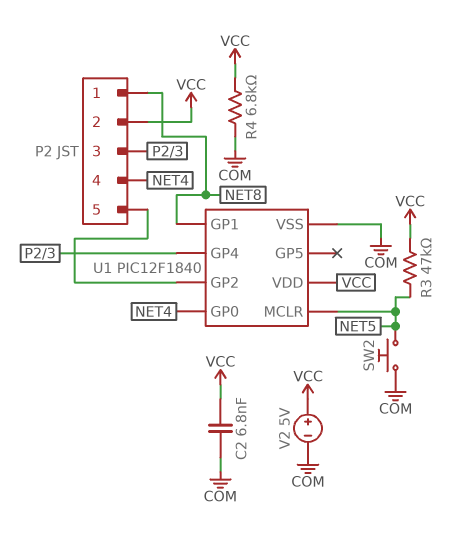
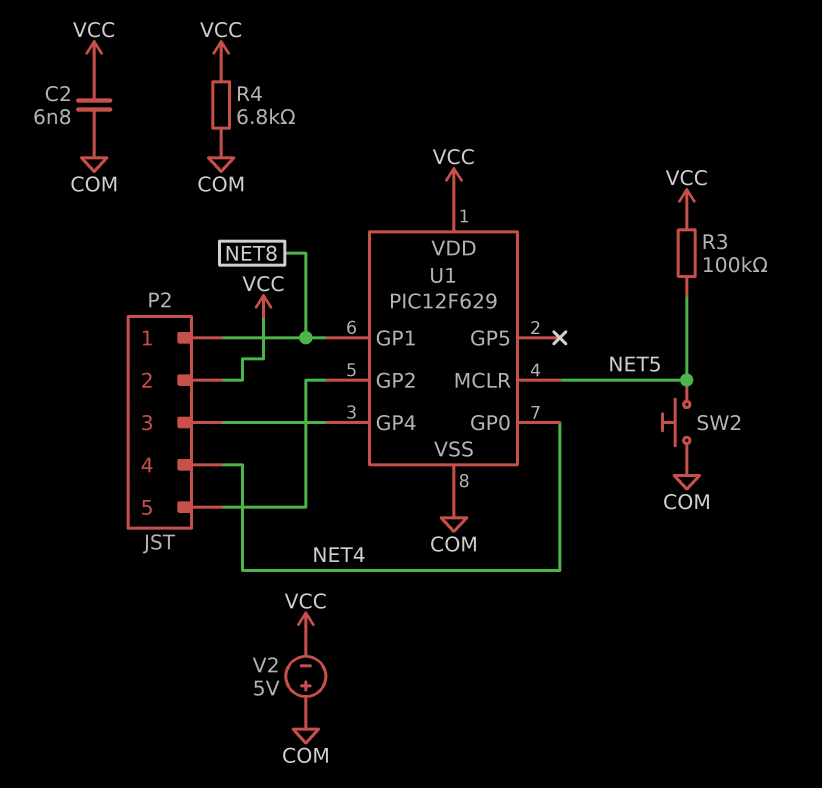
R3: 47k (NET5, VCC) -> 100k (NET5, VCC)
U1: PIC12F1840 -> PIC12F629
V2: 5V (plus VCC, minus COM) -> 5V (plus COM, minus VCC)

